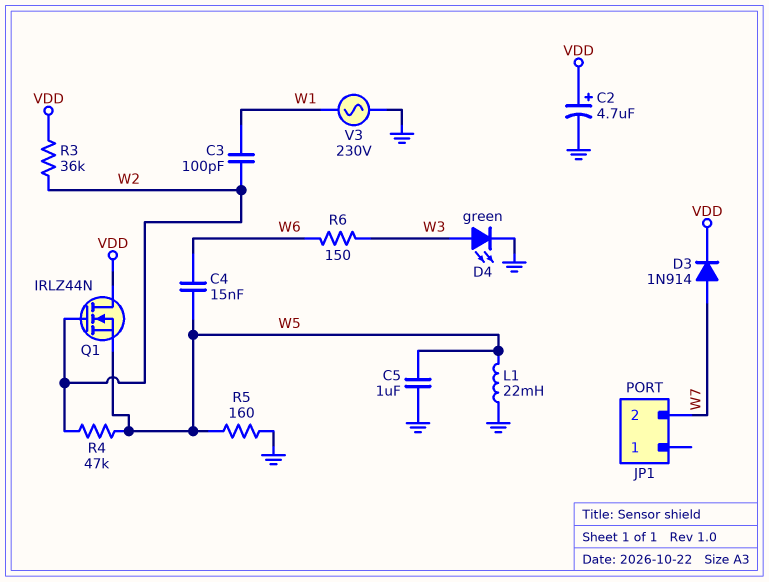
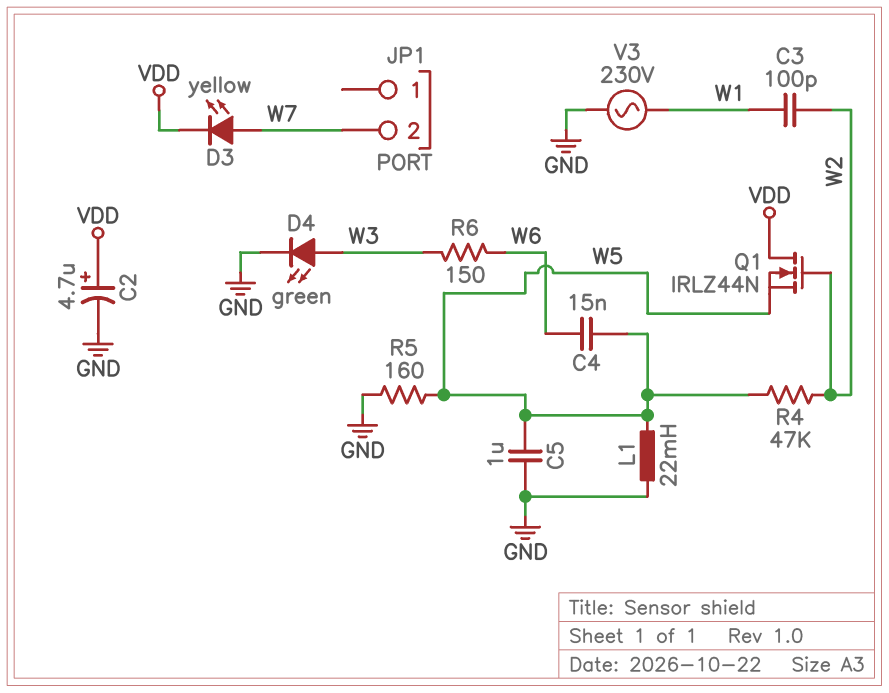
D3: diode 1N914 (A W7, K VDD) -> LED yellow (A W7, K VDD)
R3: 36k (VDD, W2) -> none

